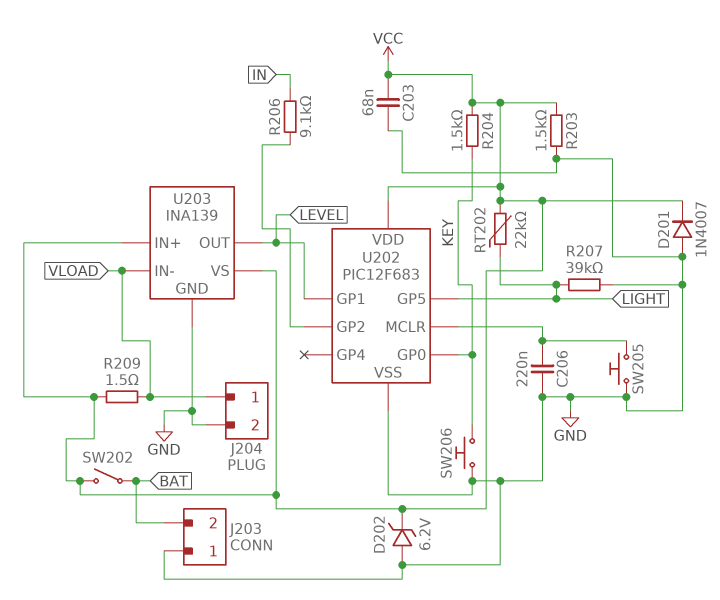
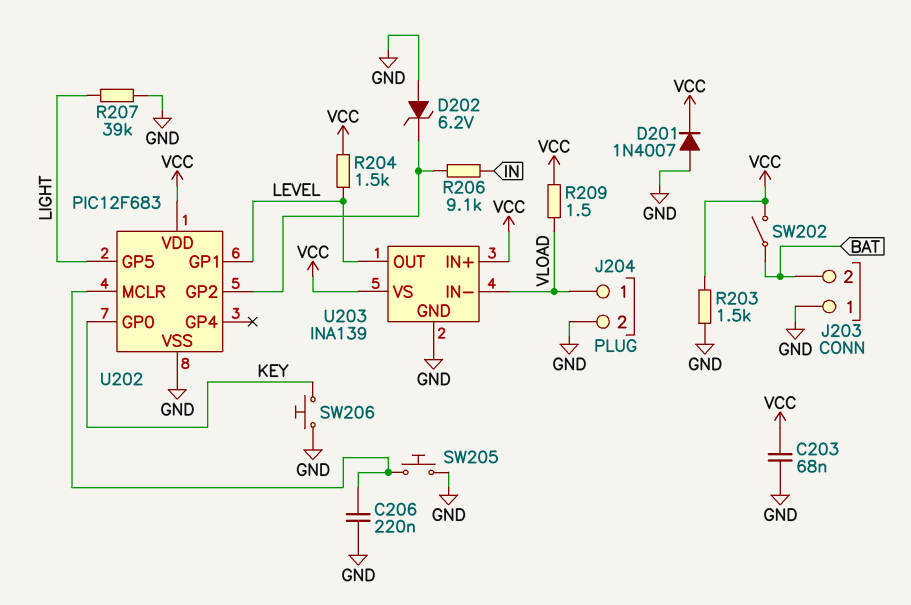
D202: zener 6.2V (A GND, K VCC) -> zener 6.2V (A GND, K U202/GP2)
R204: 1.5k (KEY, VCC) -> 1.5k (LEVEL, VCC)
RT202: 22k (LIGHT, VCC) -> none

